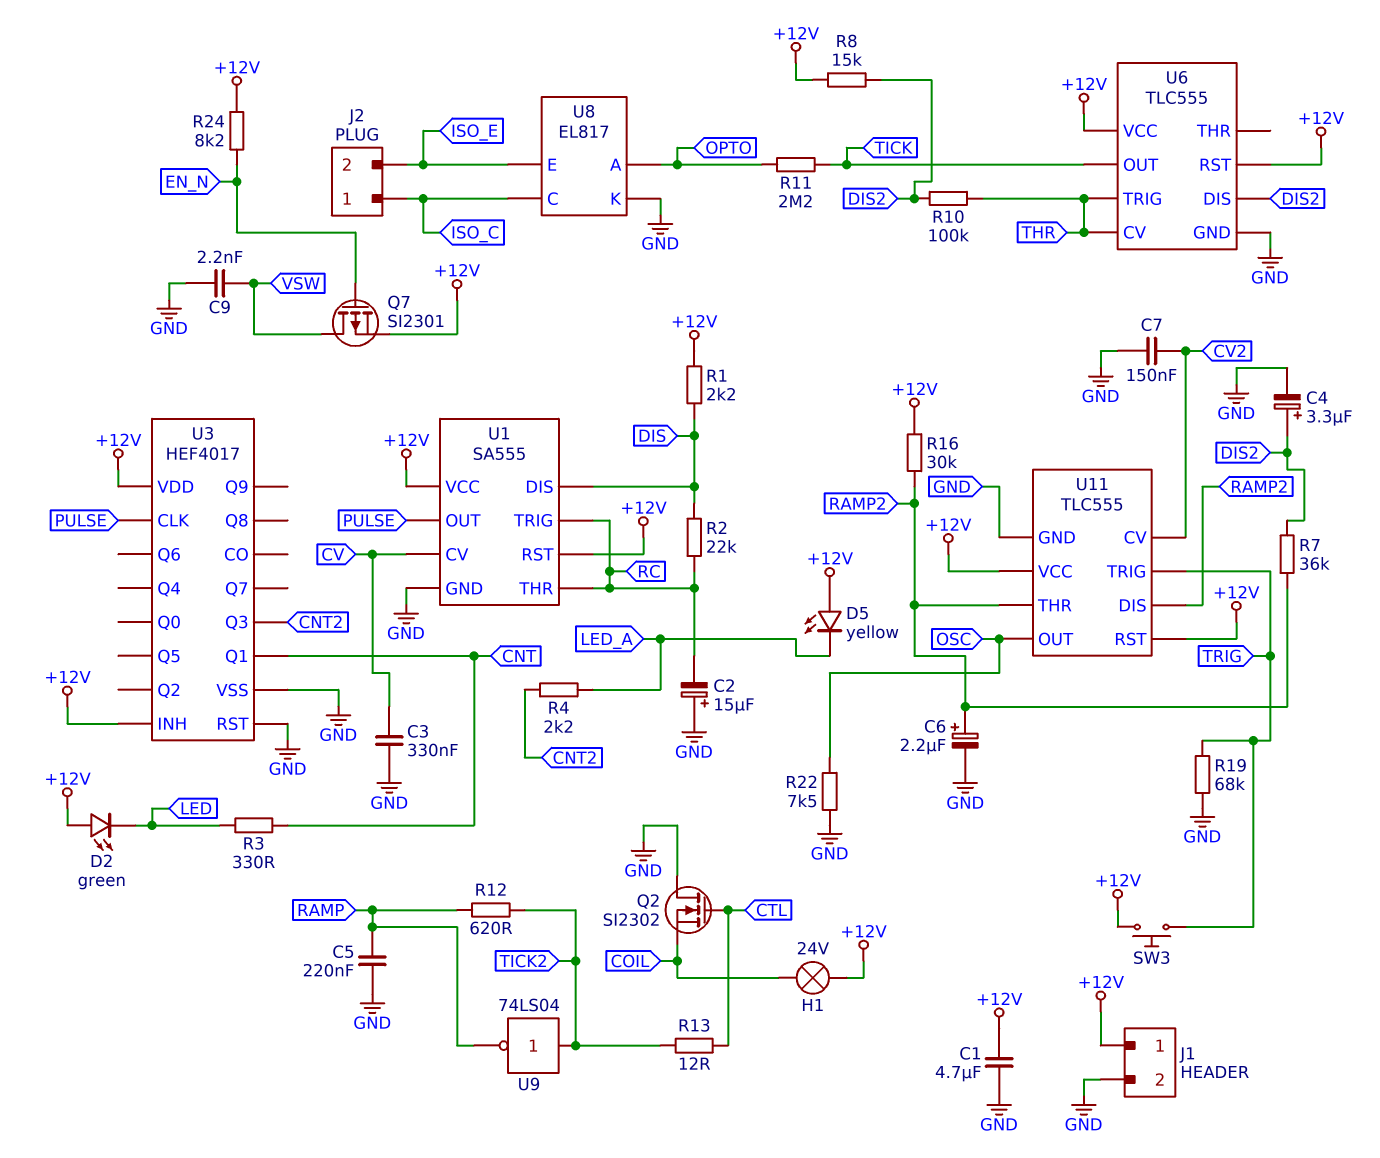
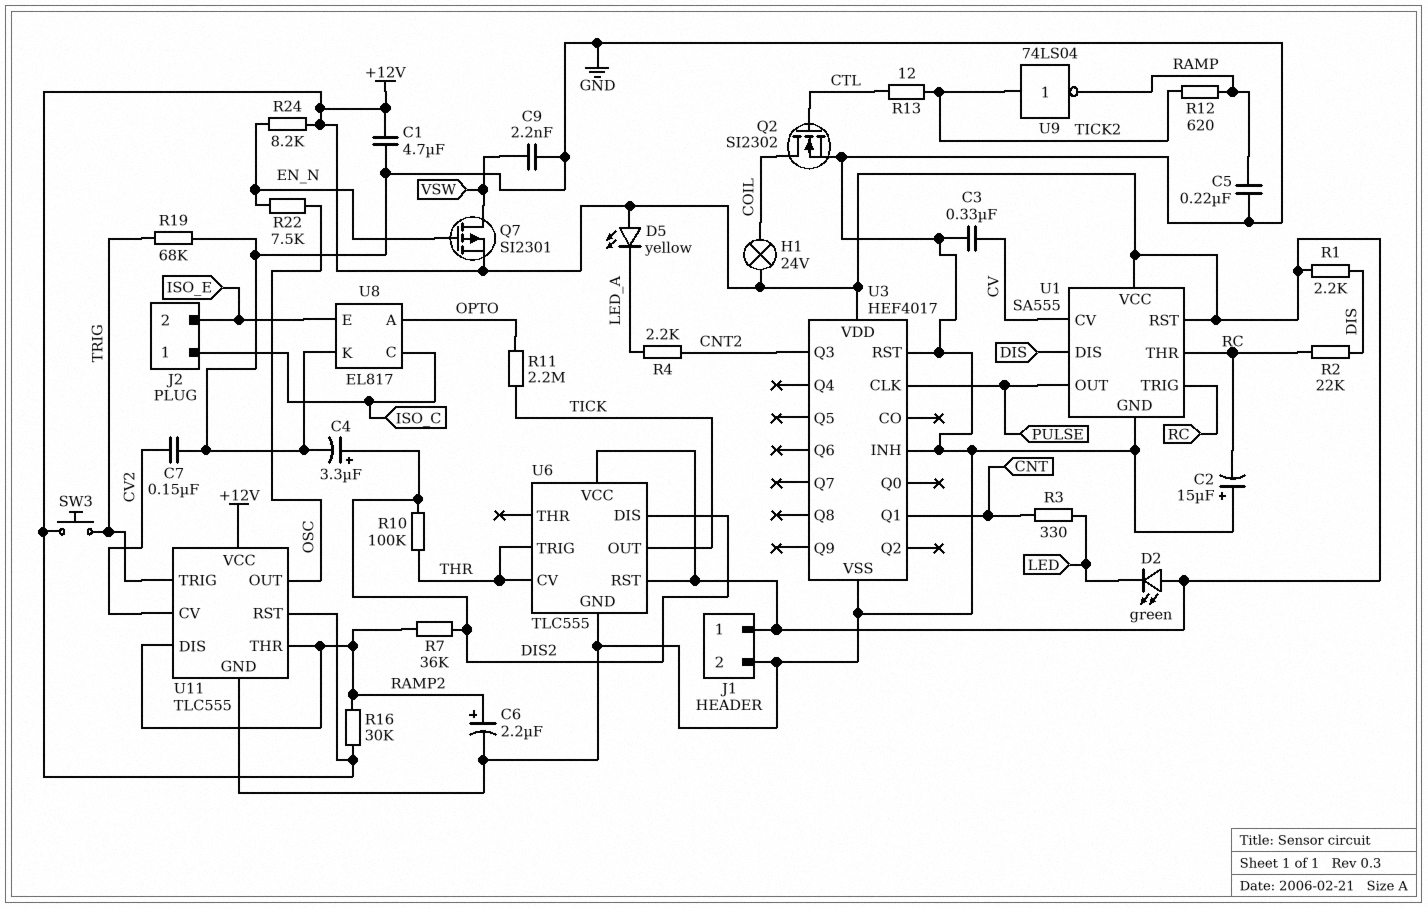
Q2: NMOS SI2302 (G CTL, D GND, S COIL) -> NMOS SI2302 (G CTL, D COIL, S GND)
R8: 15k (+12V, DIS2) -> none
R22: 7.5k (GND, OSC) -> 7.5k (EN_N, OSC)
U3 pin INH: +12V -> GND

